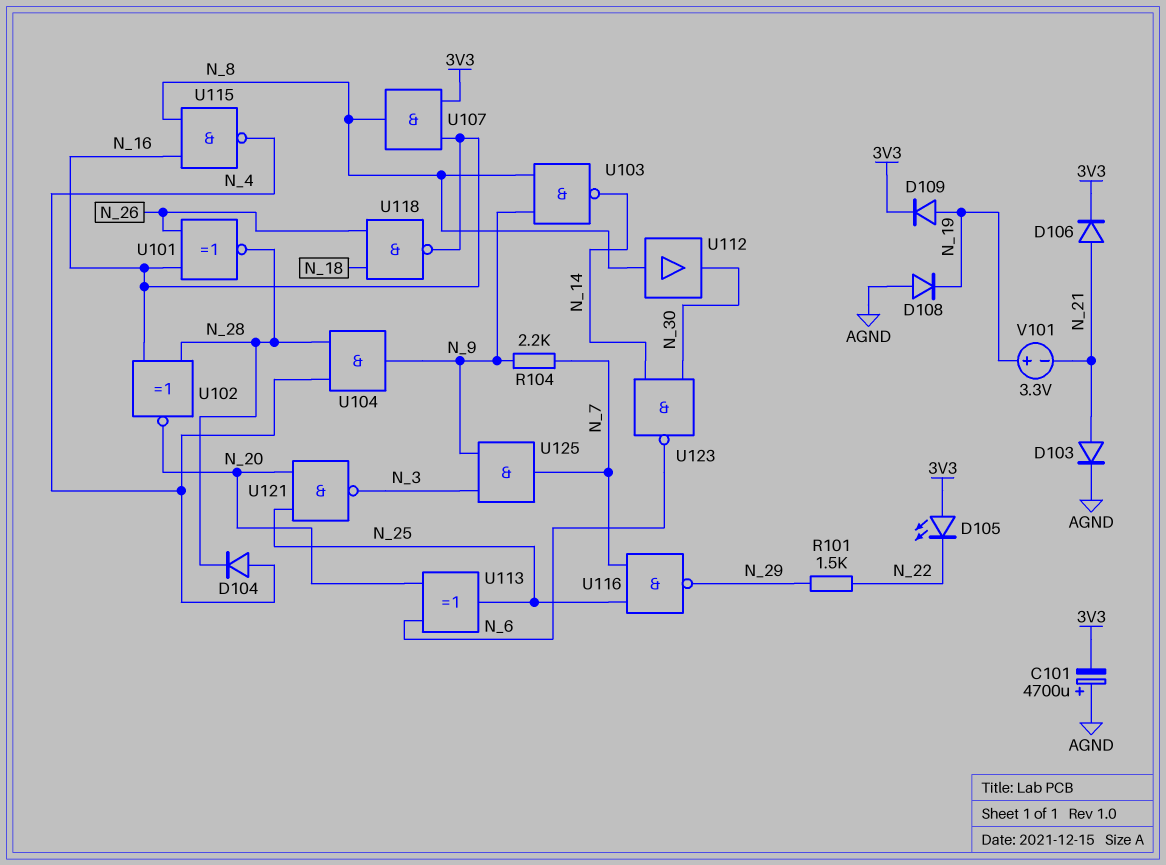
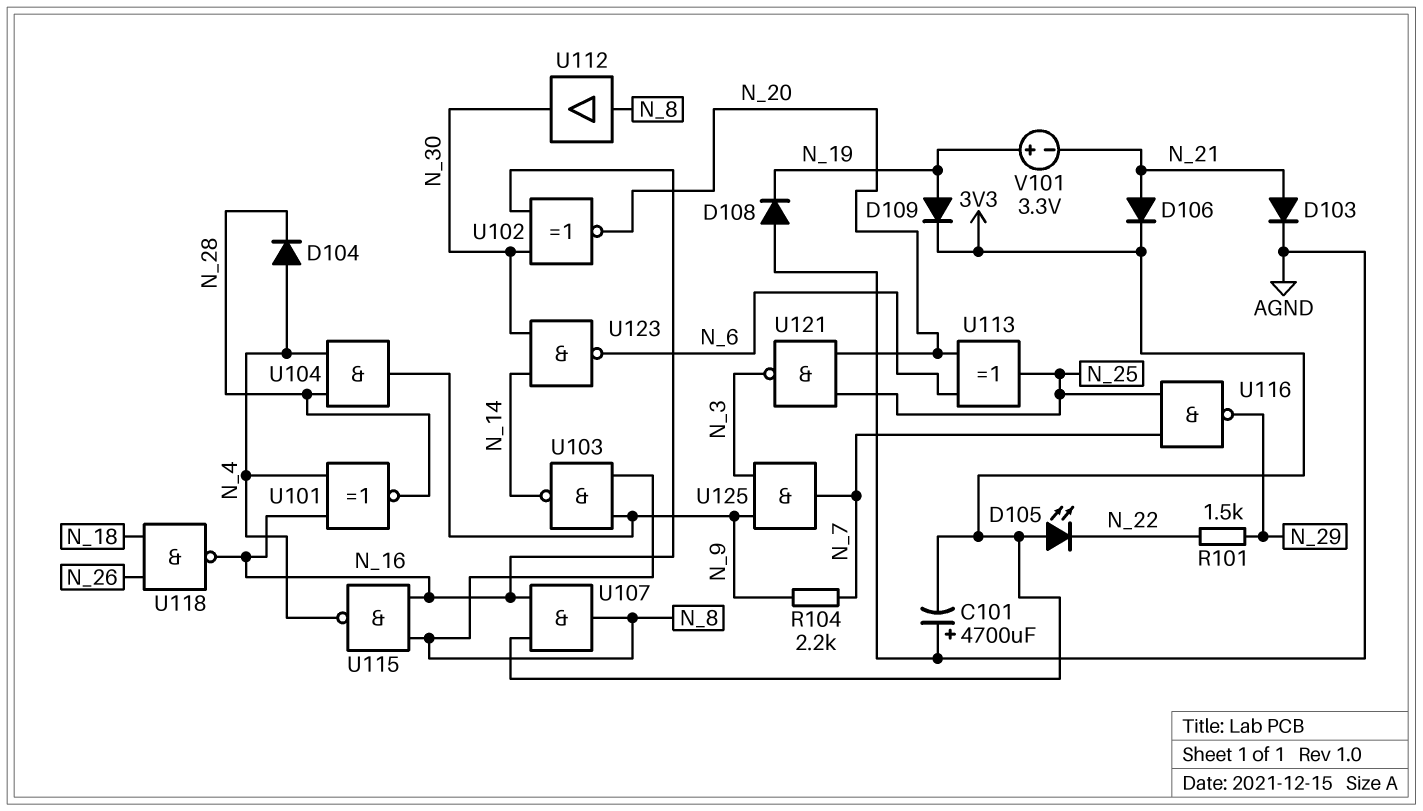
U101: XNOR (in N_16, in N_26, out N_28) -> XNOR (in N_4, in N_16, out N_28)
U102: XNOR (in N_16, in N_28, out N_20) -> XNOR (in N_16, in N_30, out N_20)

